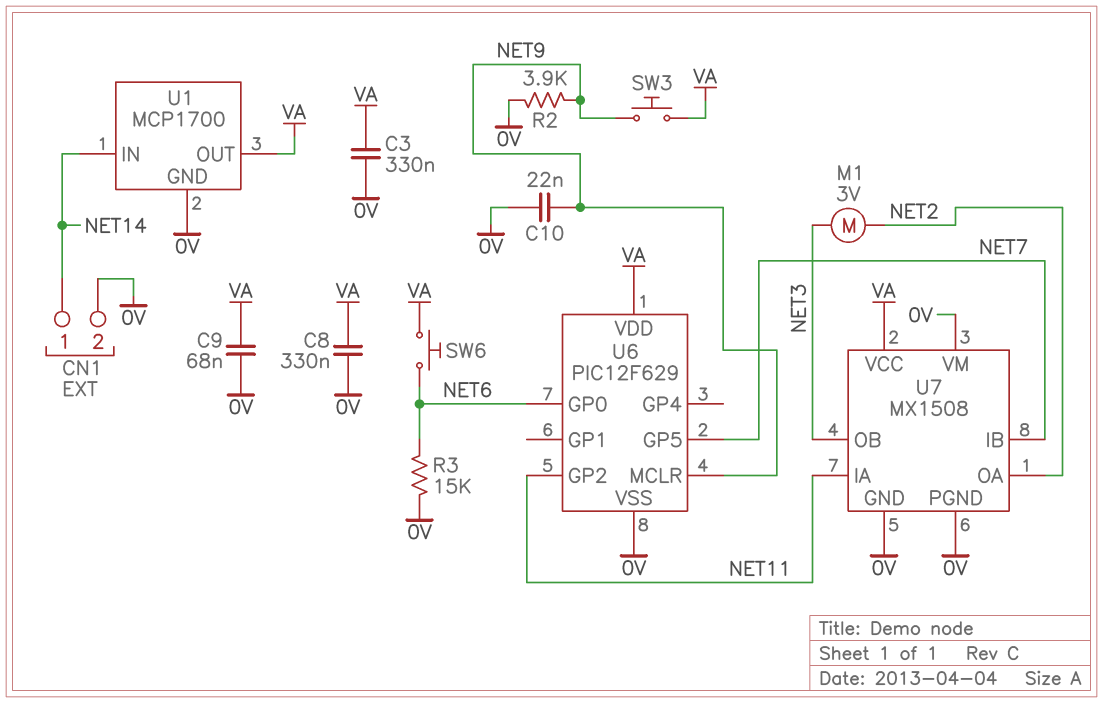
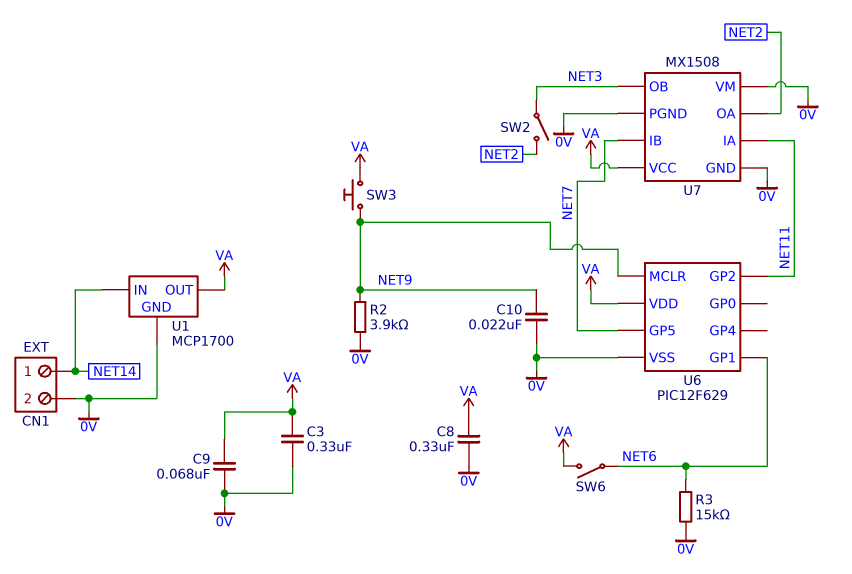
M1: motor 3V (NET2, NET3) -> none
SW2: none -> switch (NET2, NET3)
SW6: button (NET6, VA) -> switch (NET6, VA)
U6 pin GP0: NET6 -> none
U6 pin GP1: none -> NET6

